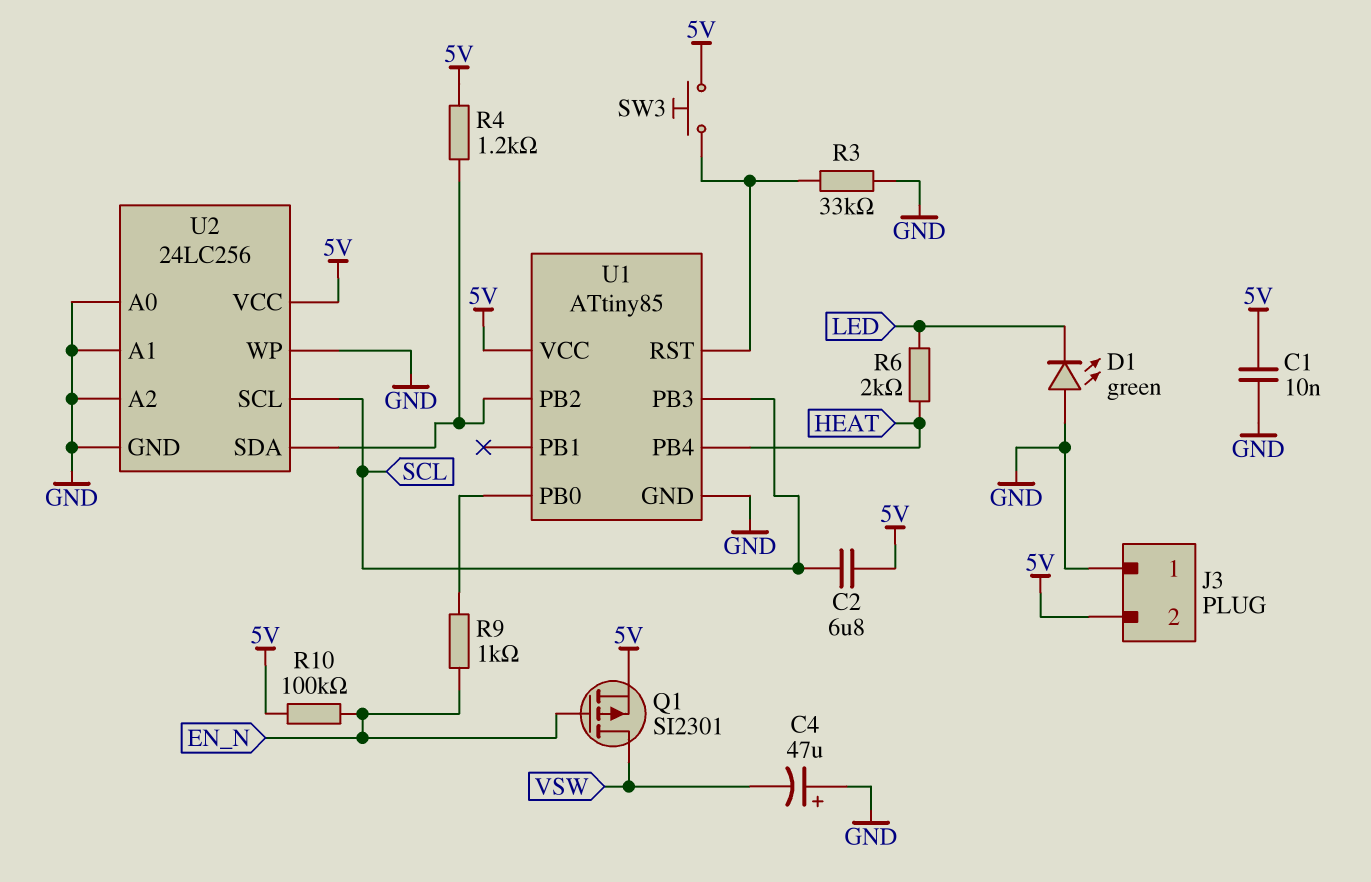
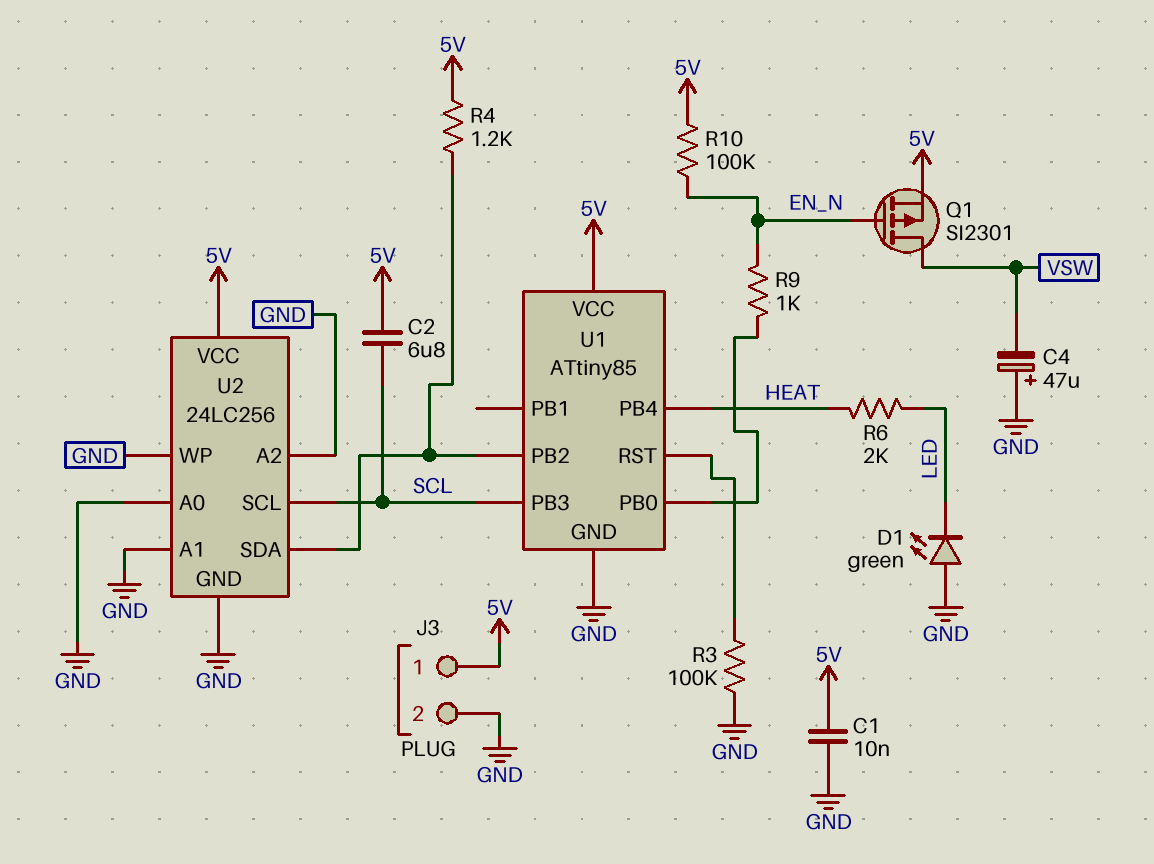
J3 pin 1: GND -> 5V
J3 pin 2: 5V -> GND
R3: 33k (GND, U1/RST) -> 100k (GND, U1/RST)
SW3: button (5V, U1/RST) -> none

